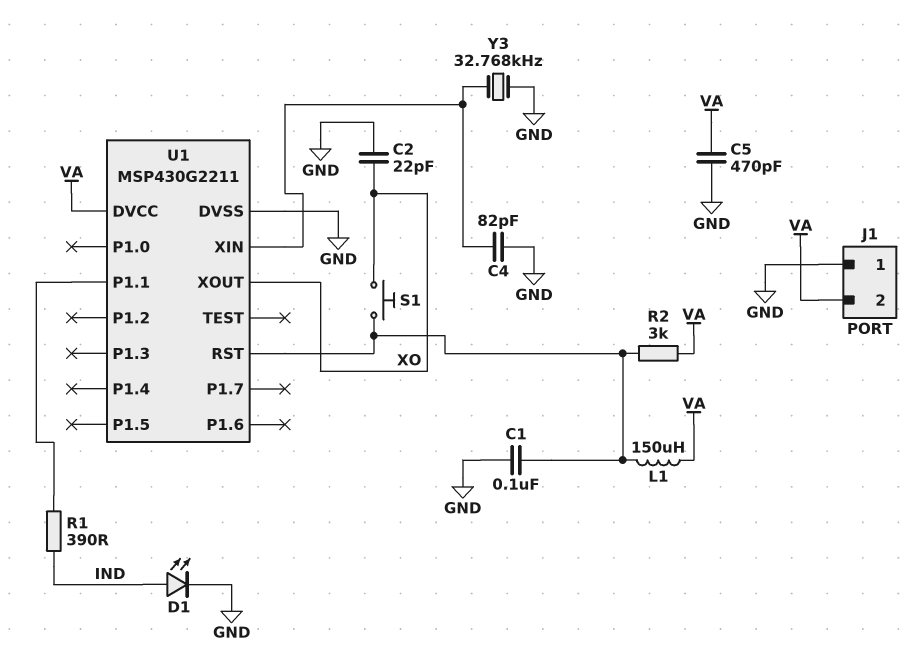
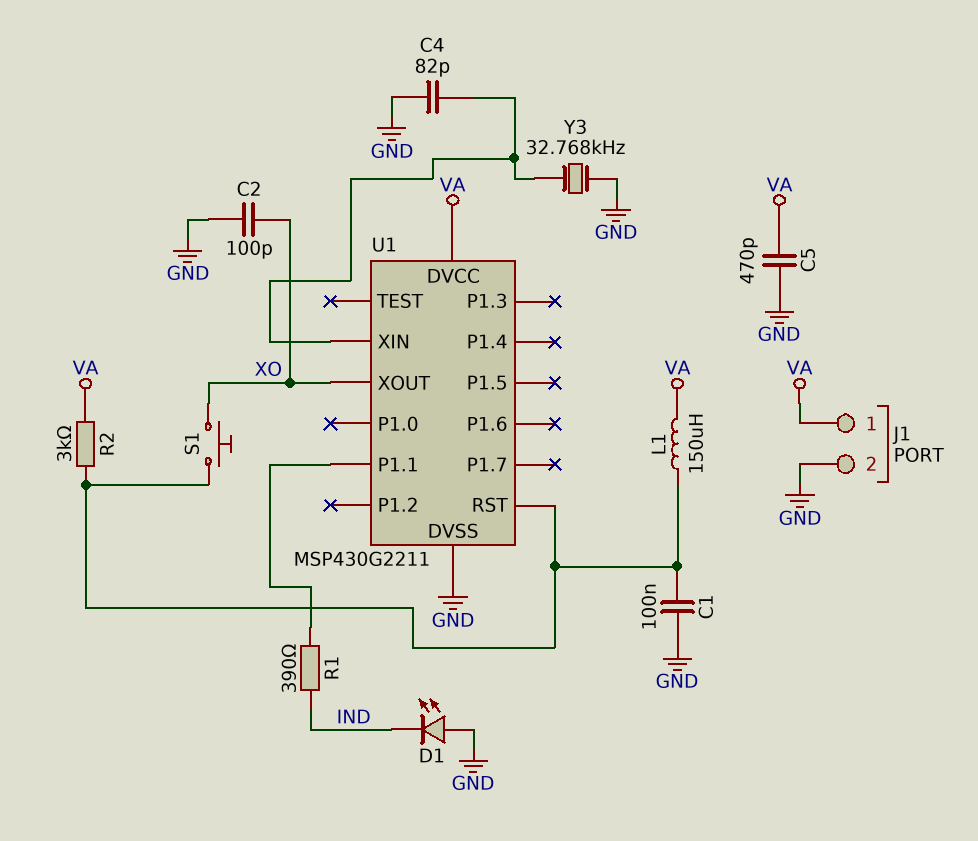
C2: 22pF (GND, XO) -> 100pF (GND, XO)
D1: LED (A IND, K GND) -> LED (A GND, K IND)
J1 pin 1: GND -> VA
J1 pin 2: VA -> GND

